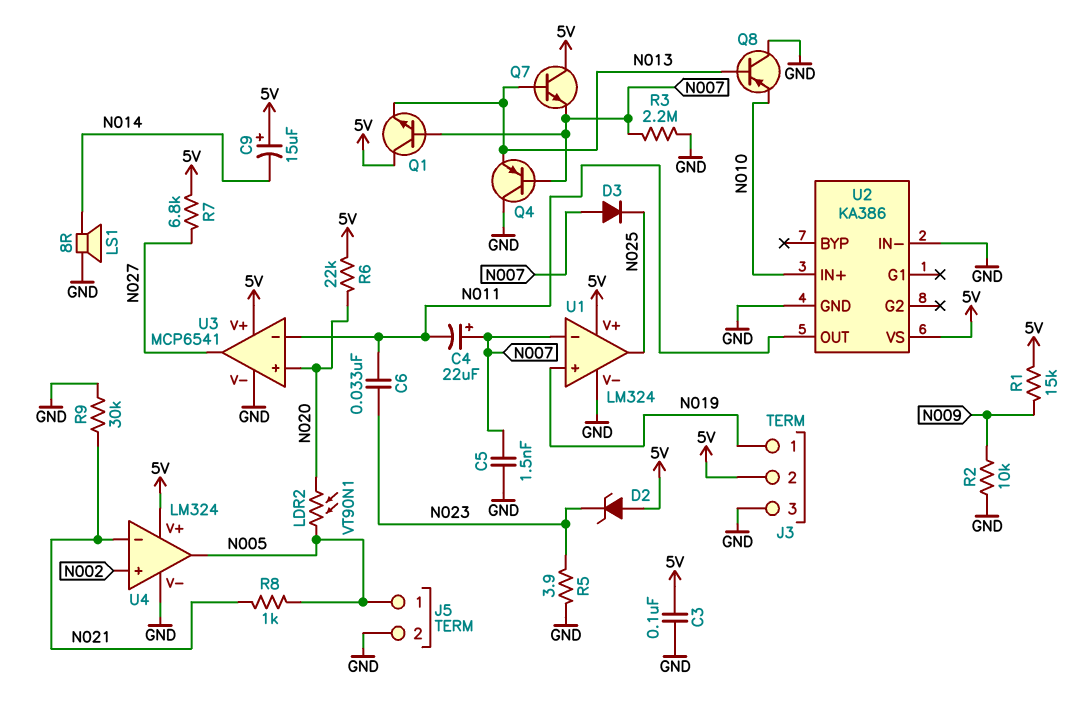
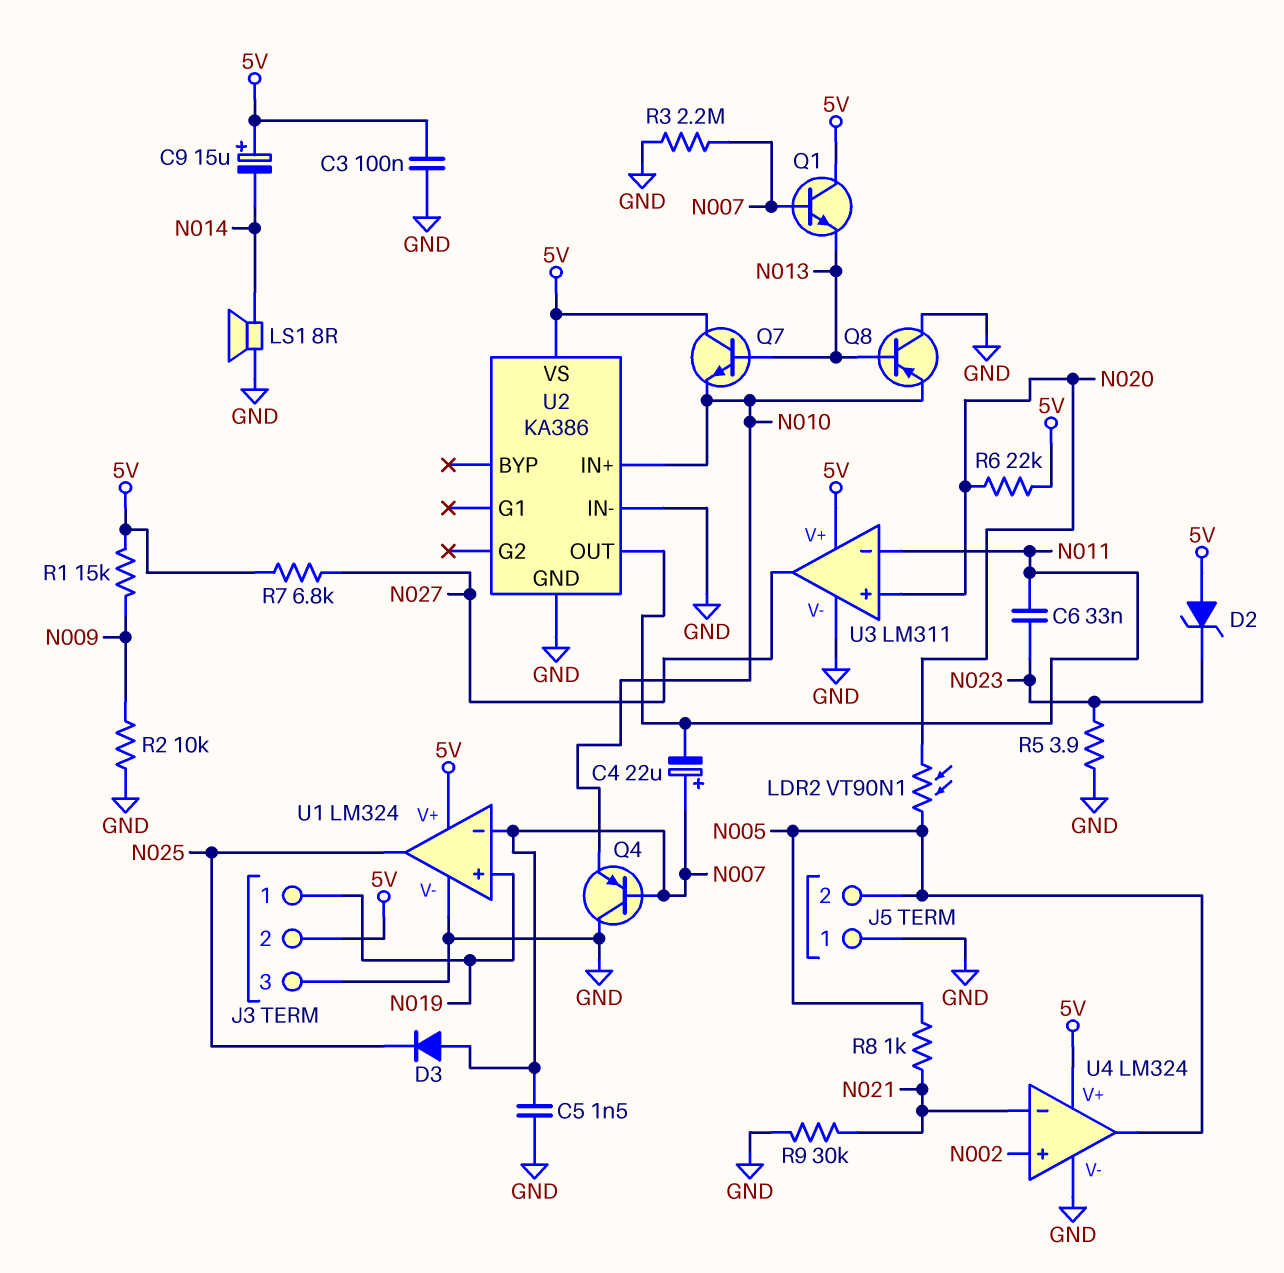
J5 pin 1: N005 -> GND
J5 pin 2: GND -> N005
Q4: PNP (B N007, C GND, E N013) -> PNP (B N007, C GND, E N010)
Q7: NPN (B N013, C 5V, E N007) -> NPN (B N013, C 5V, E N010)
U3: MCP6541 -> LM311

